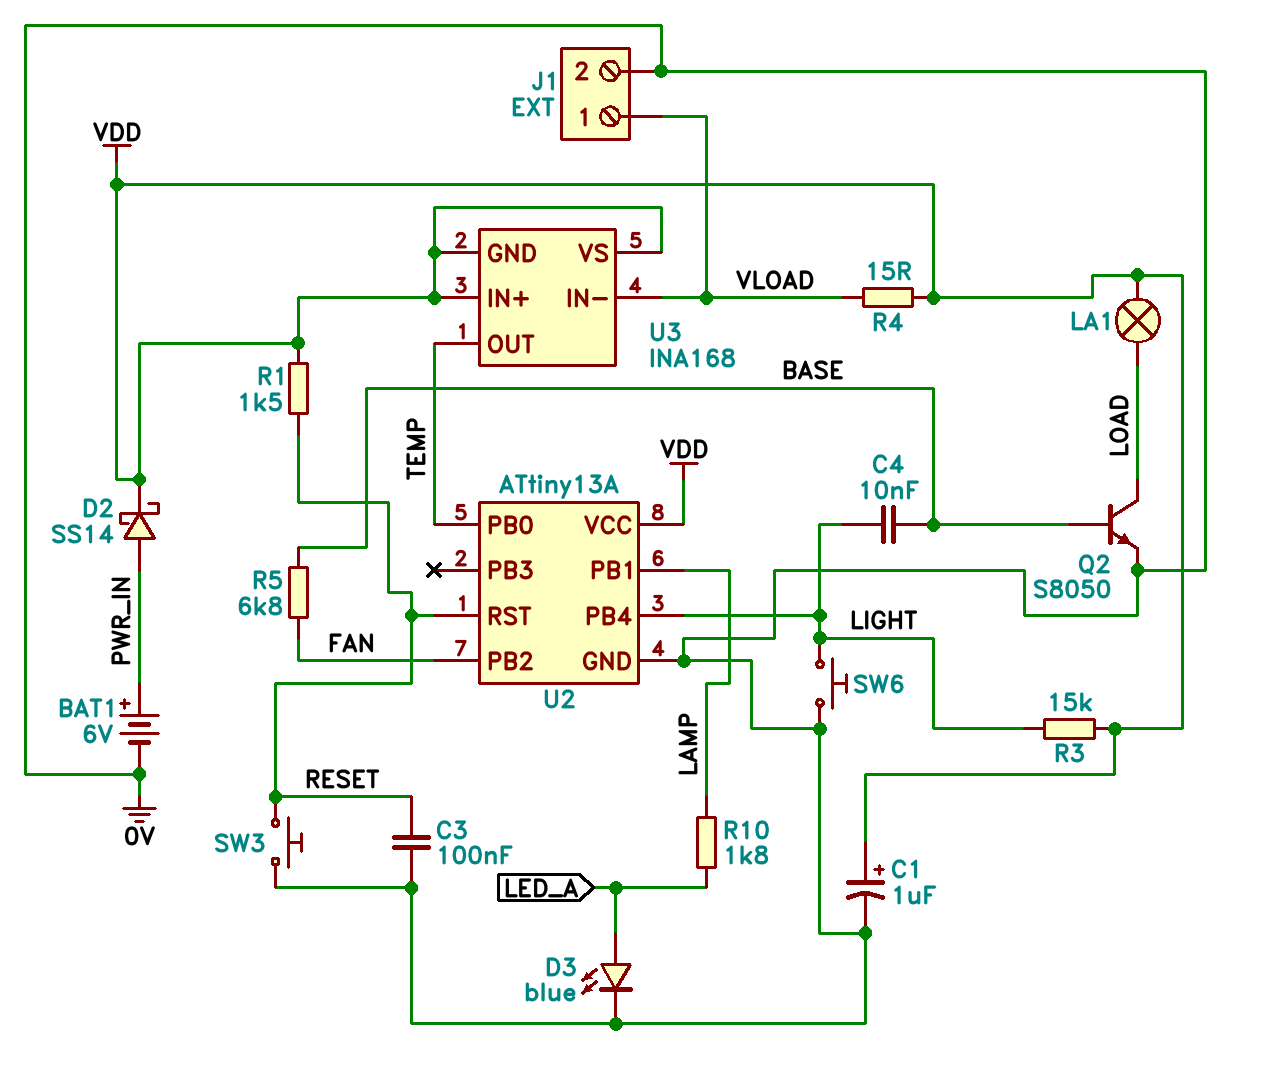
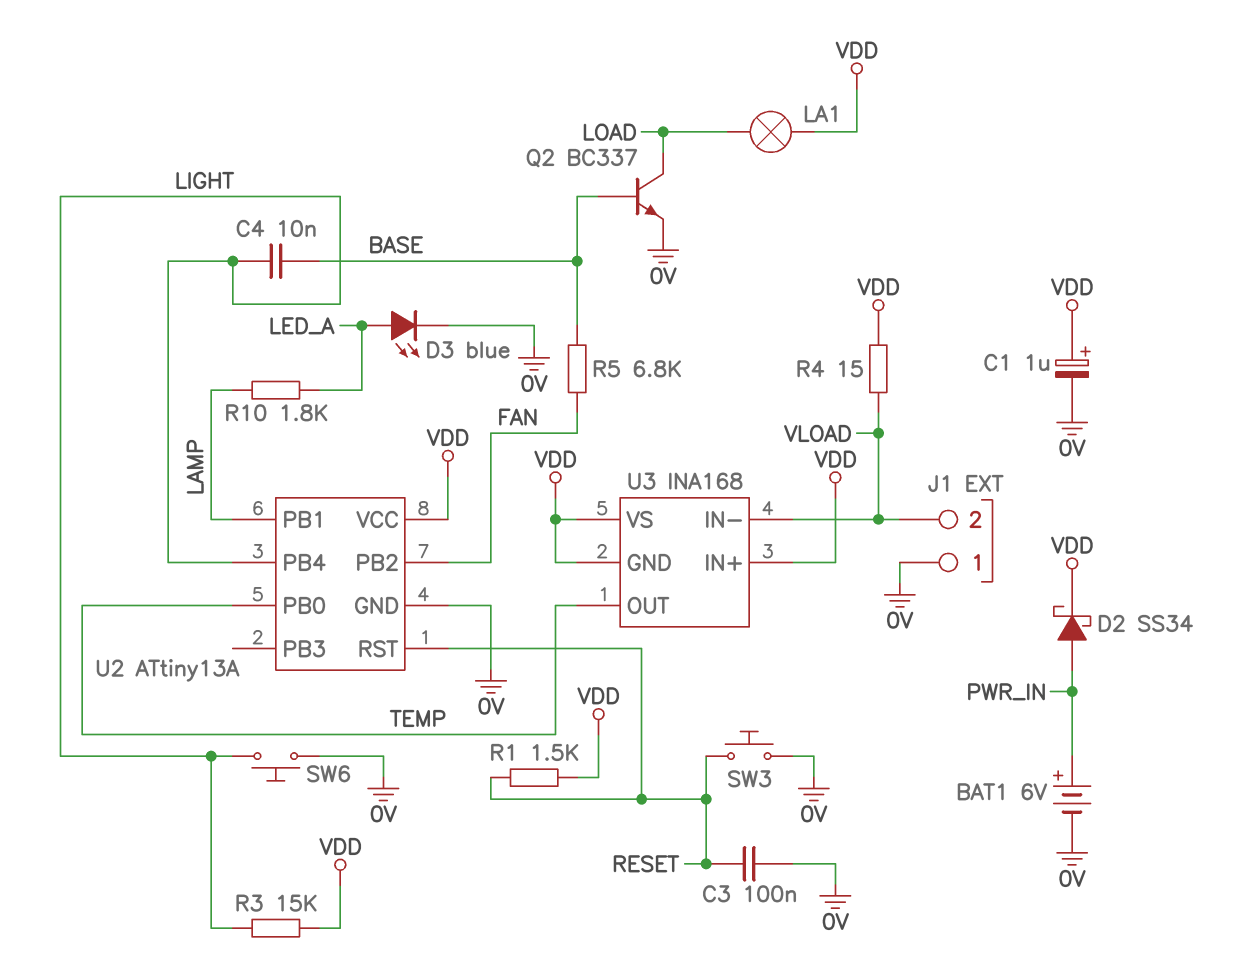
D2: schottky SS14 (A PWR_IN, K VDD) -> schottky SS34 (A PWR_IN, K VDD)
J1 pin 1: VLOAD -> 0V
J1 pin 2: 0V -> VLOAD
Q2: NPN S8050 (B BASE, C LOAD, E 0V) -> NPN BC337 (B BASE, C LOAD, E 0V)

